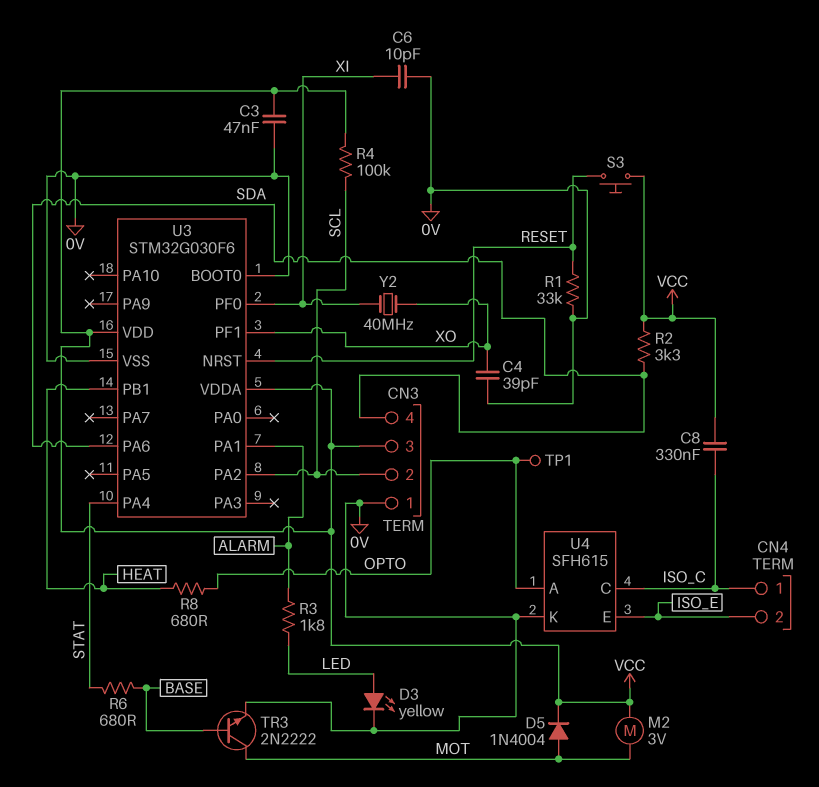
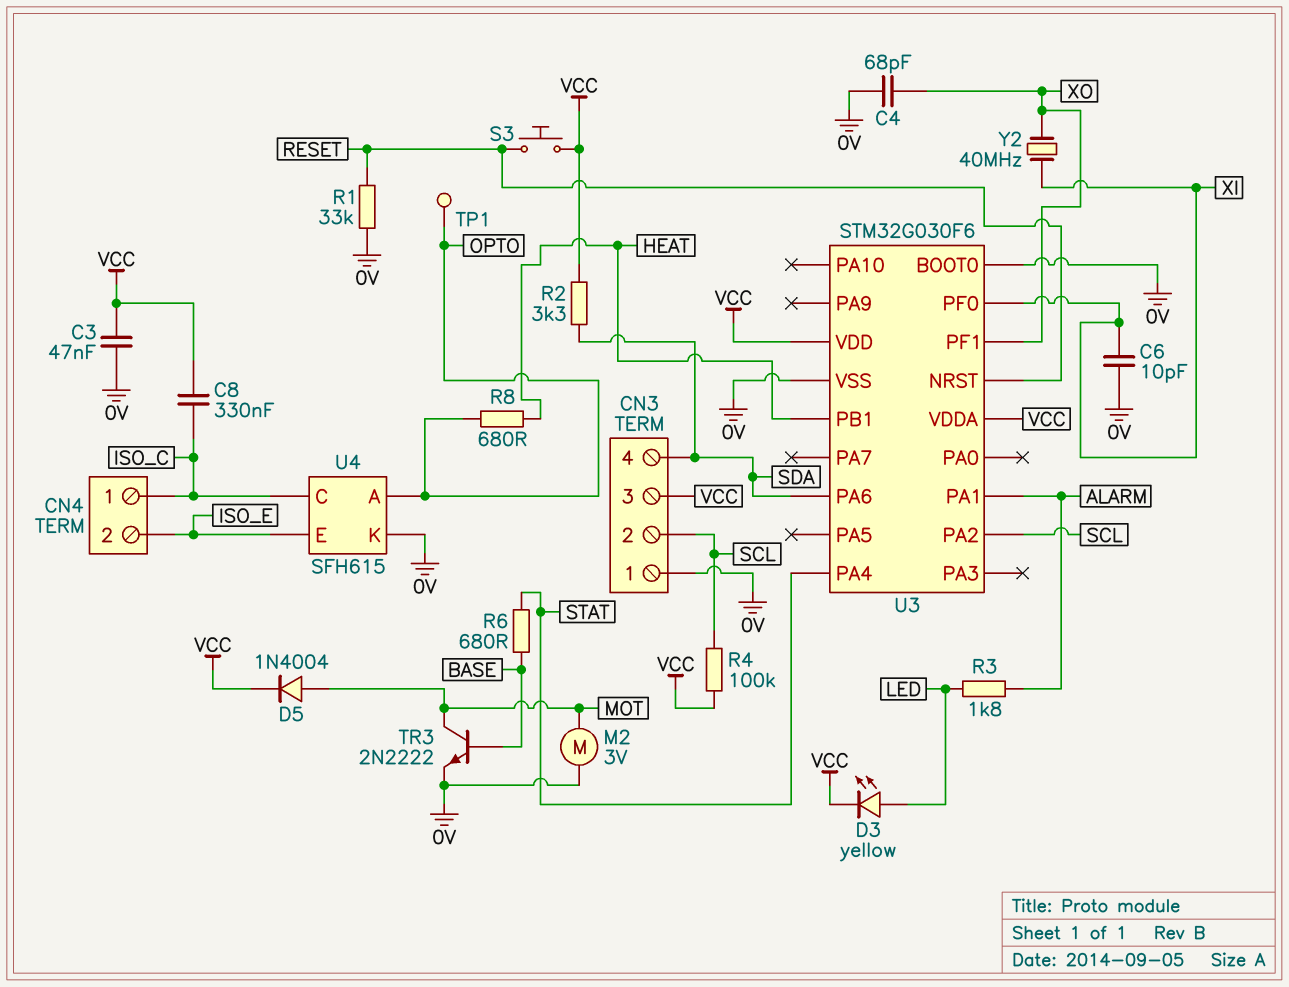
C4: 39pF (0V, XO) -> 68pF (0V, XO)
D3: LED yellow (A LED, K 0V) -> LED yellow (A LED, K VCC)
M2: motor 3V (MOT, VCC) -> motor 3V (0V, MOT)

